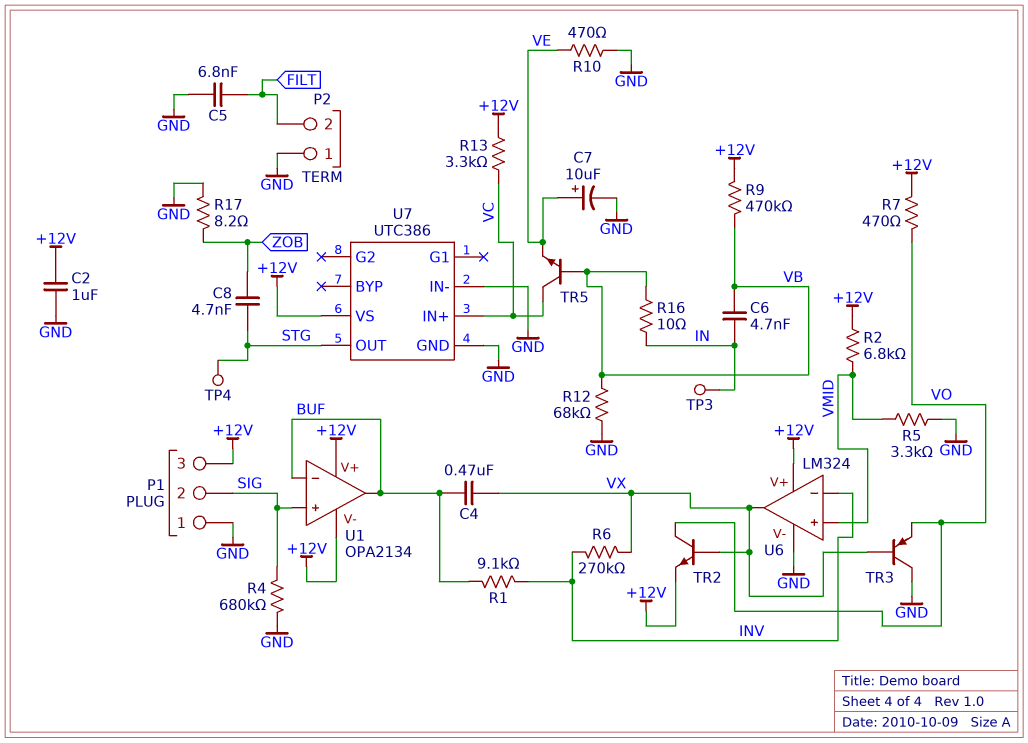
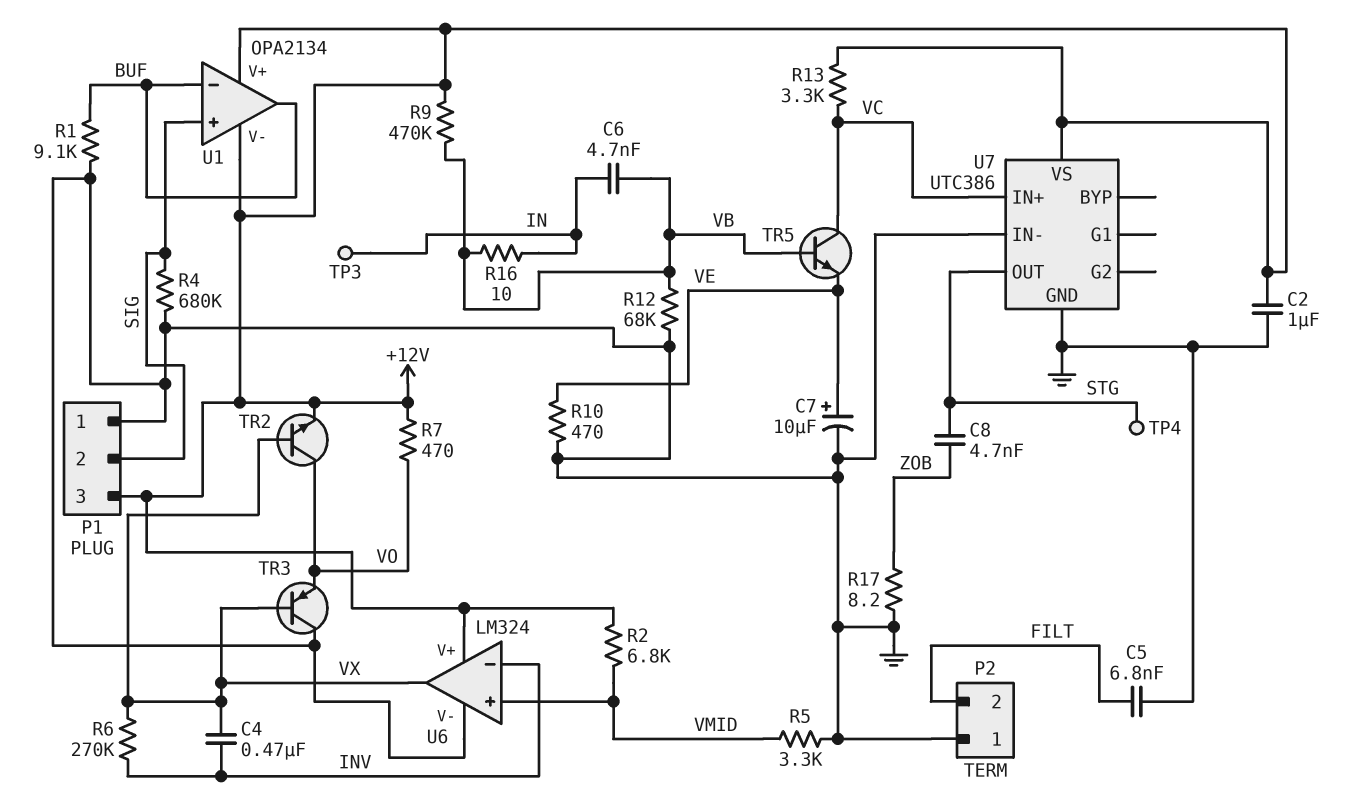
C4: 470nF (BUF, VX) -> 470nF (INV, VX)
R1: 9.1k (BUF, INV) -> 9.1k (BUF, GND)

